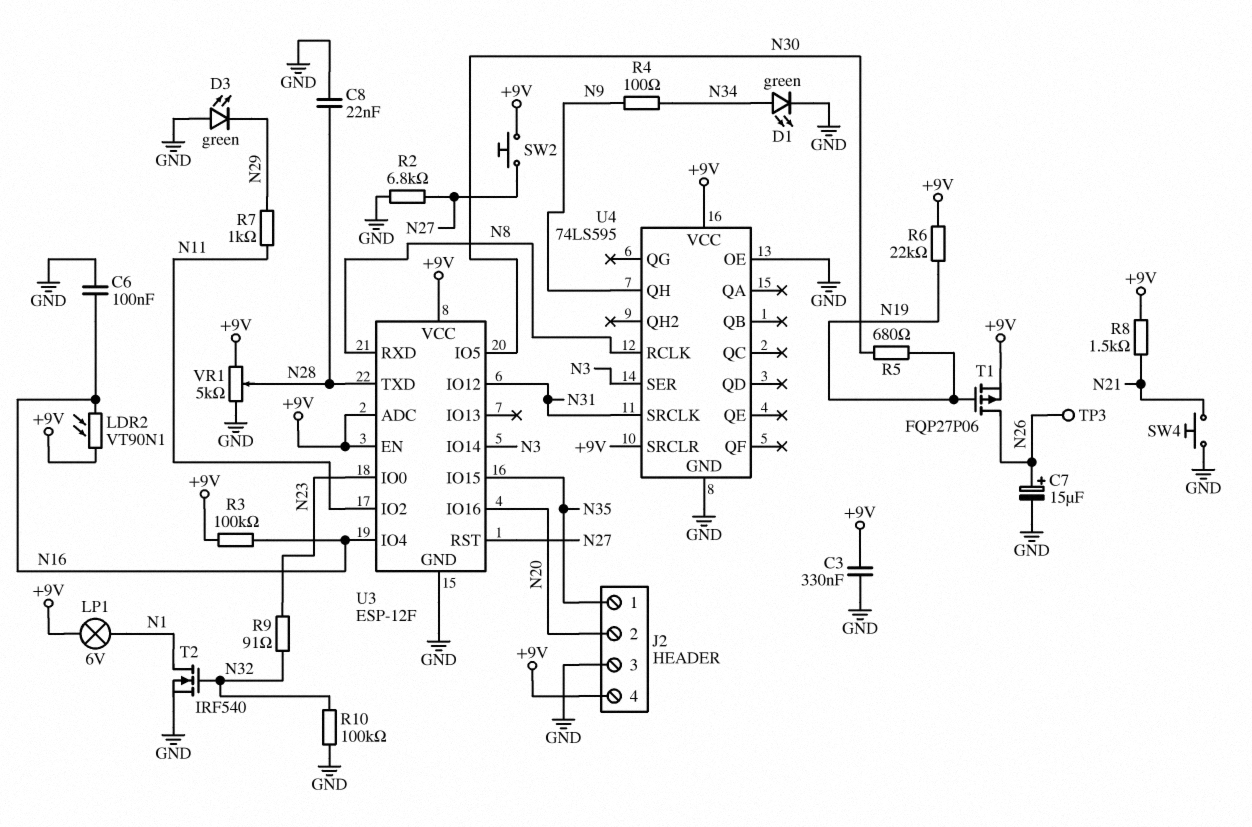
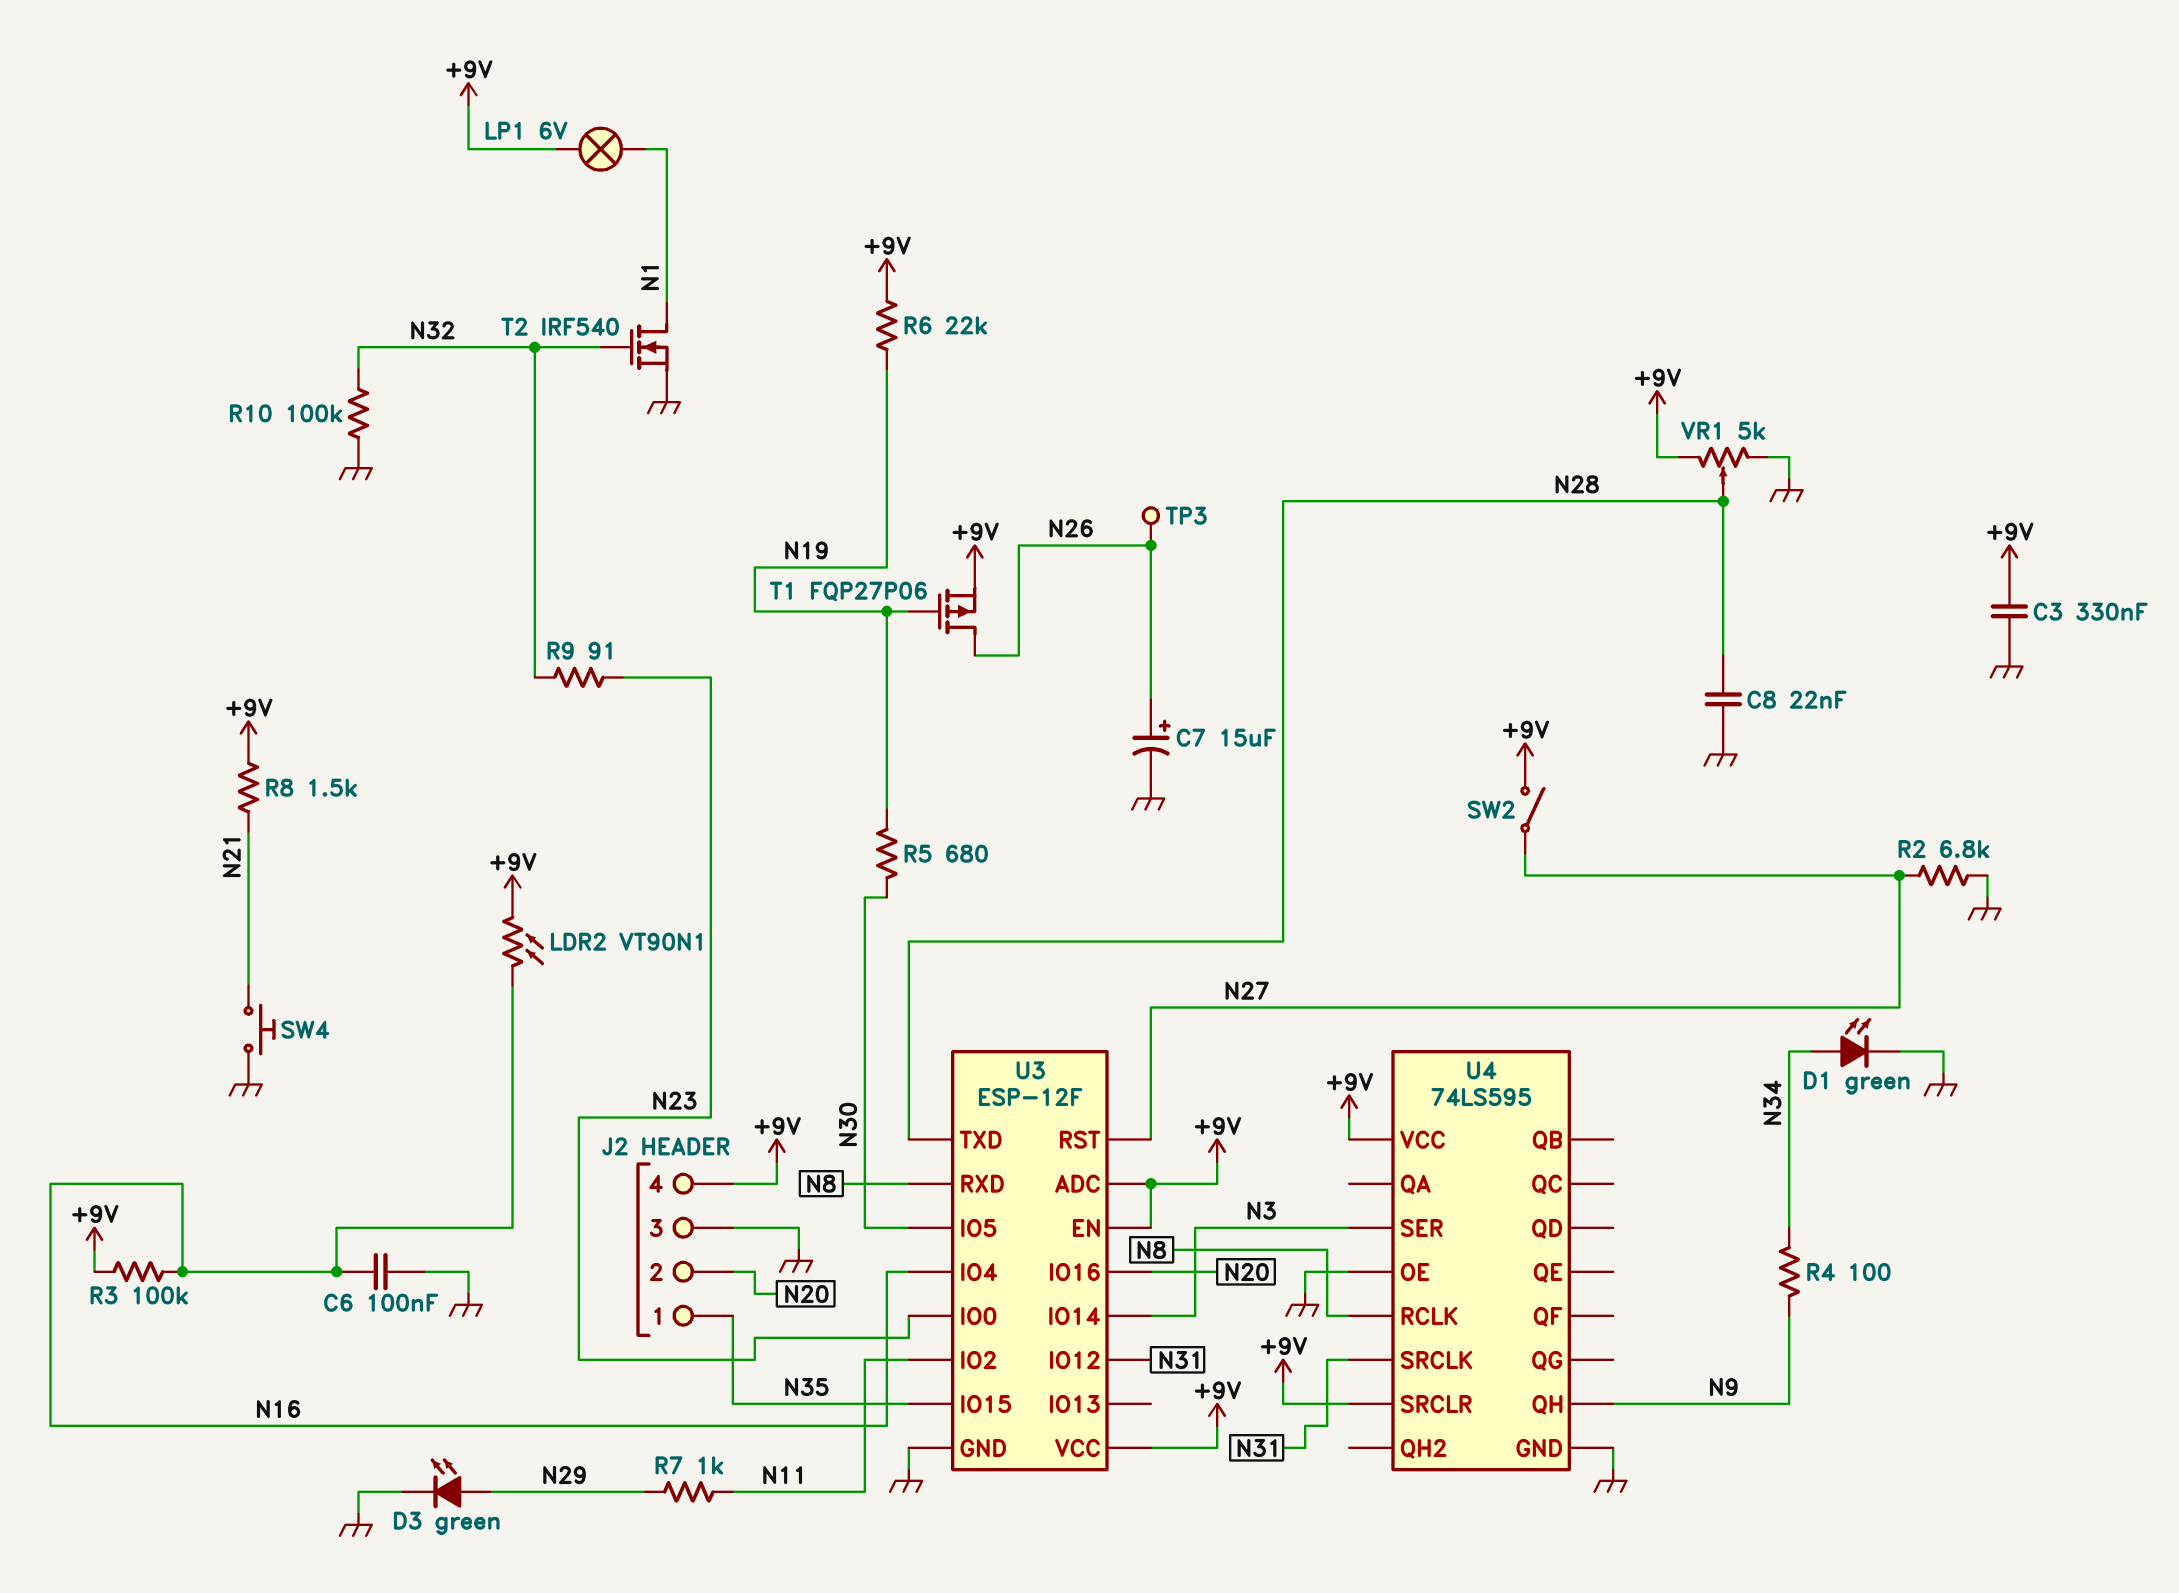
D3: LED green (A GND, K N29) -> LED green (A N29, K GND)
SW2: button (+9V, N27) -> switch (+9V, N27)

